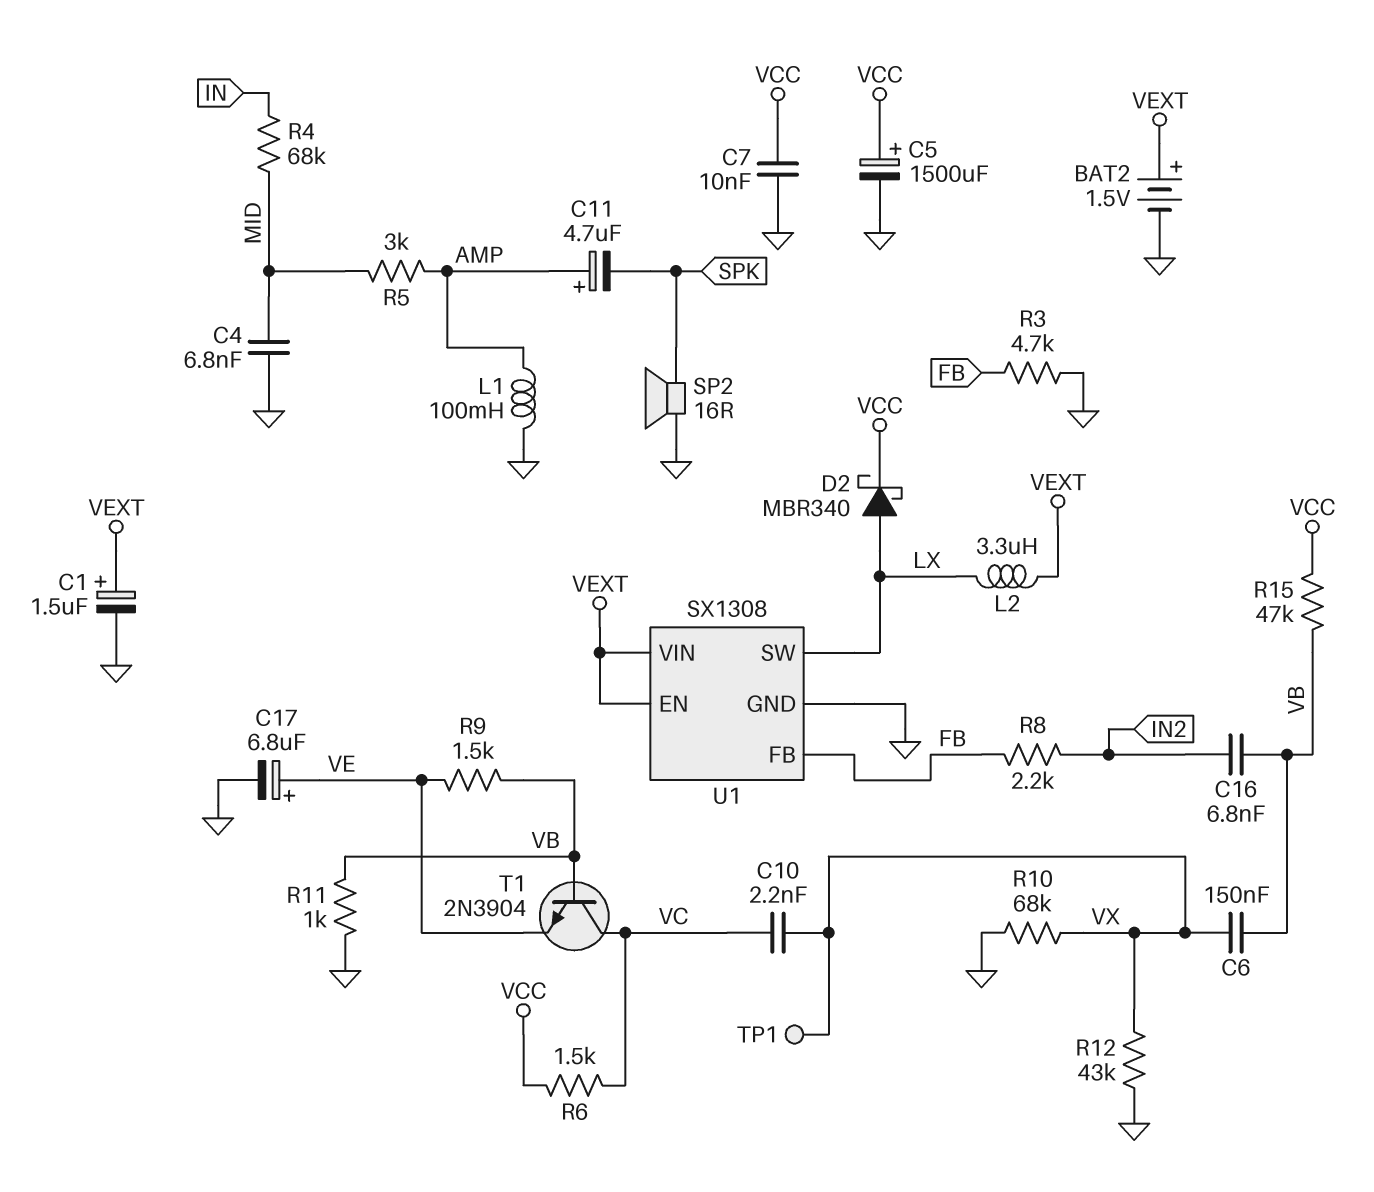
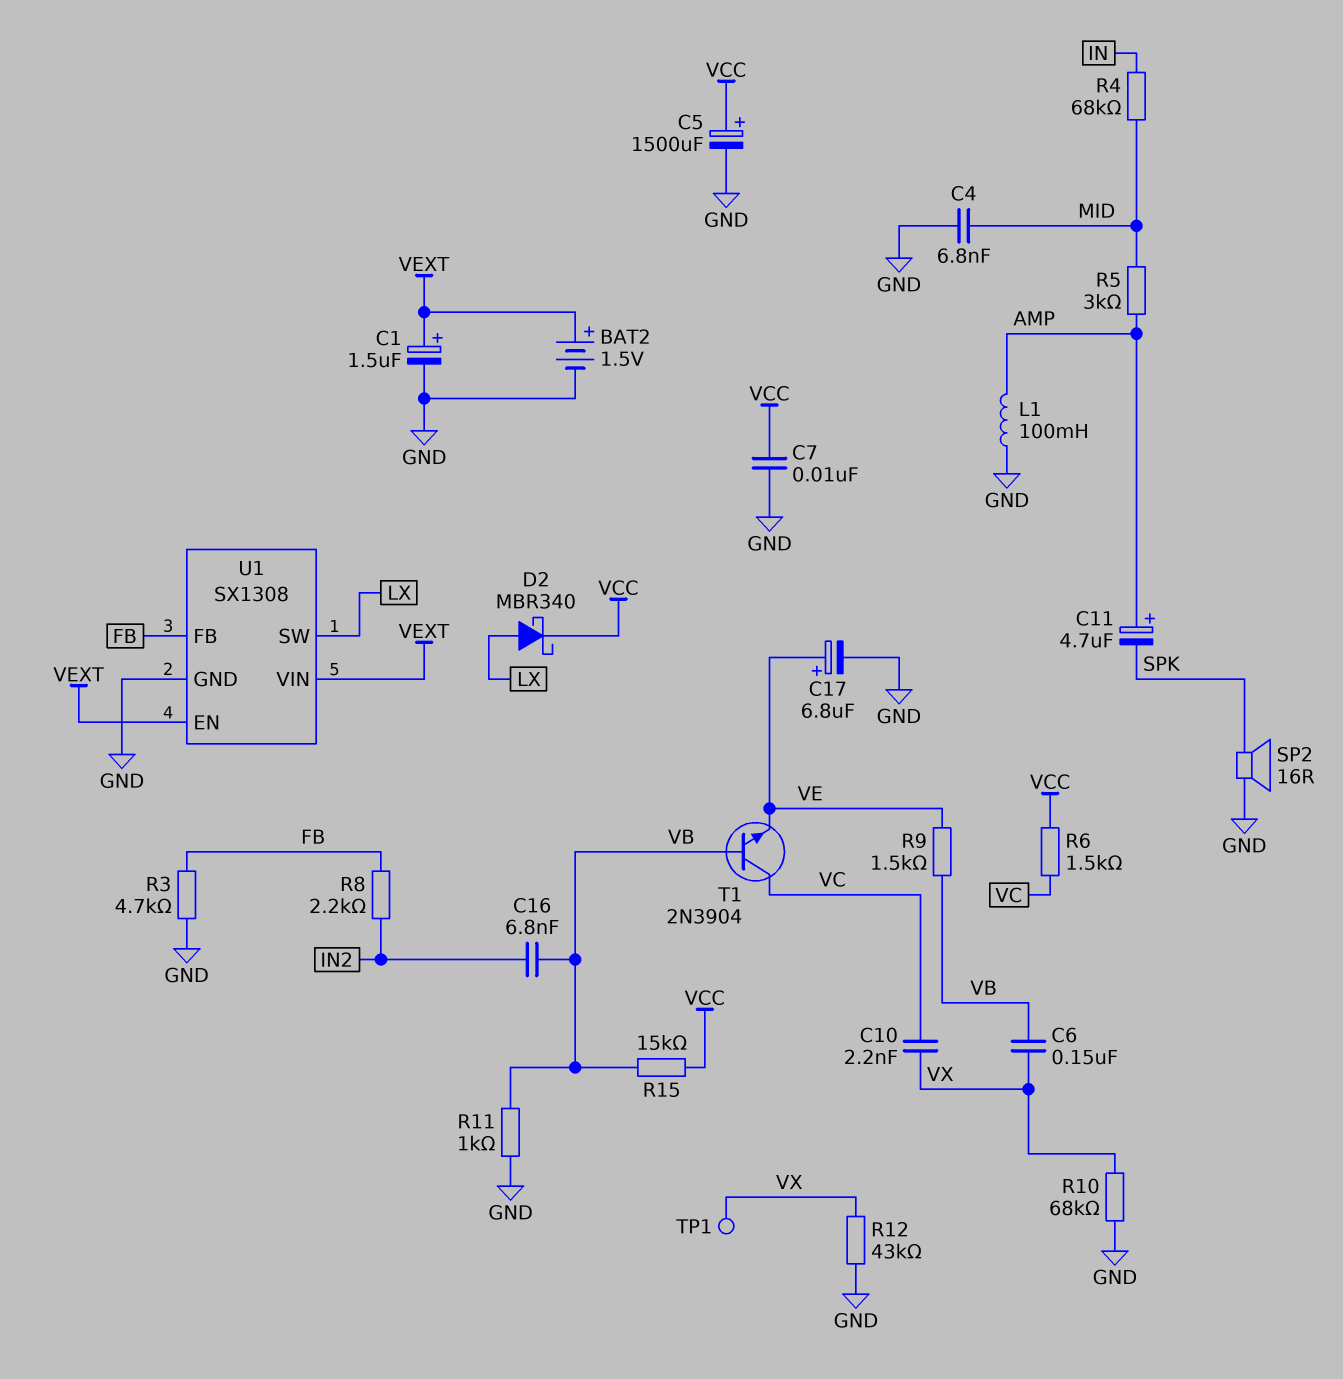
L2: 3.3uH (LX, VEXT) -> none
R15: 47k (VB, VCC) -> 15k (VB, VCC)

